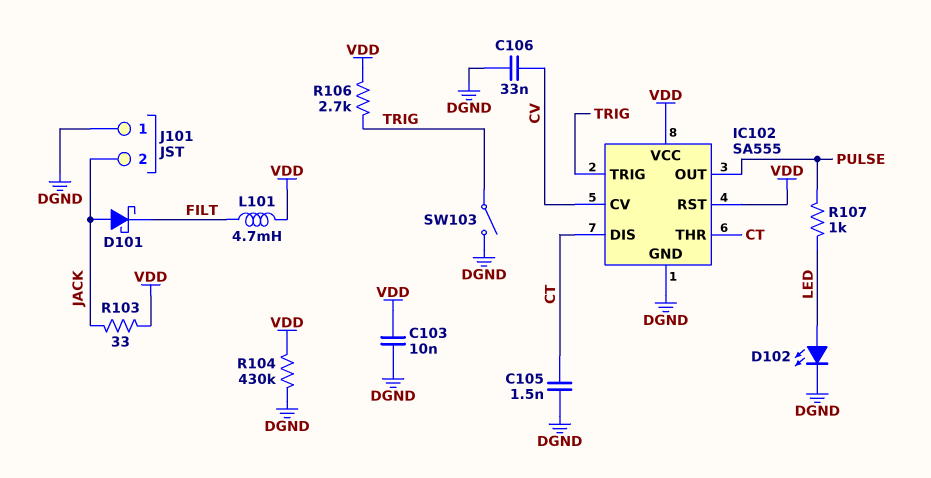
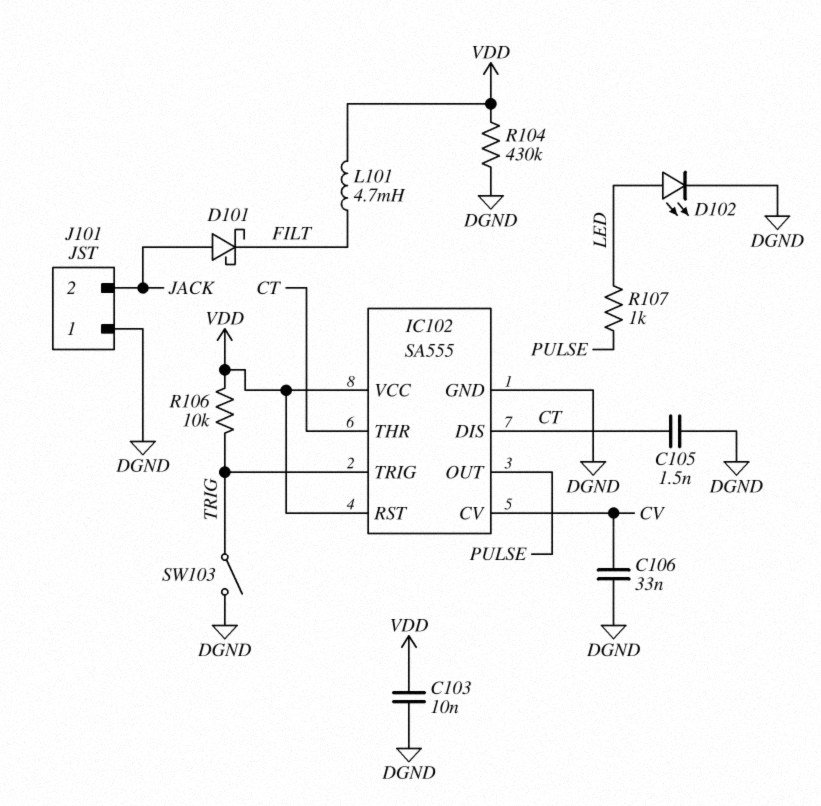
R103: 33 (JACK, VDD) -> none
R106: 2.7k (TRIG, VDD) -> 10k (TRIG, VDD)

